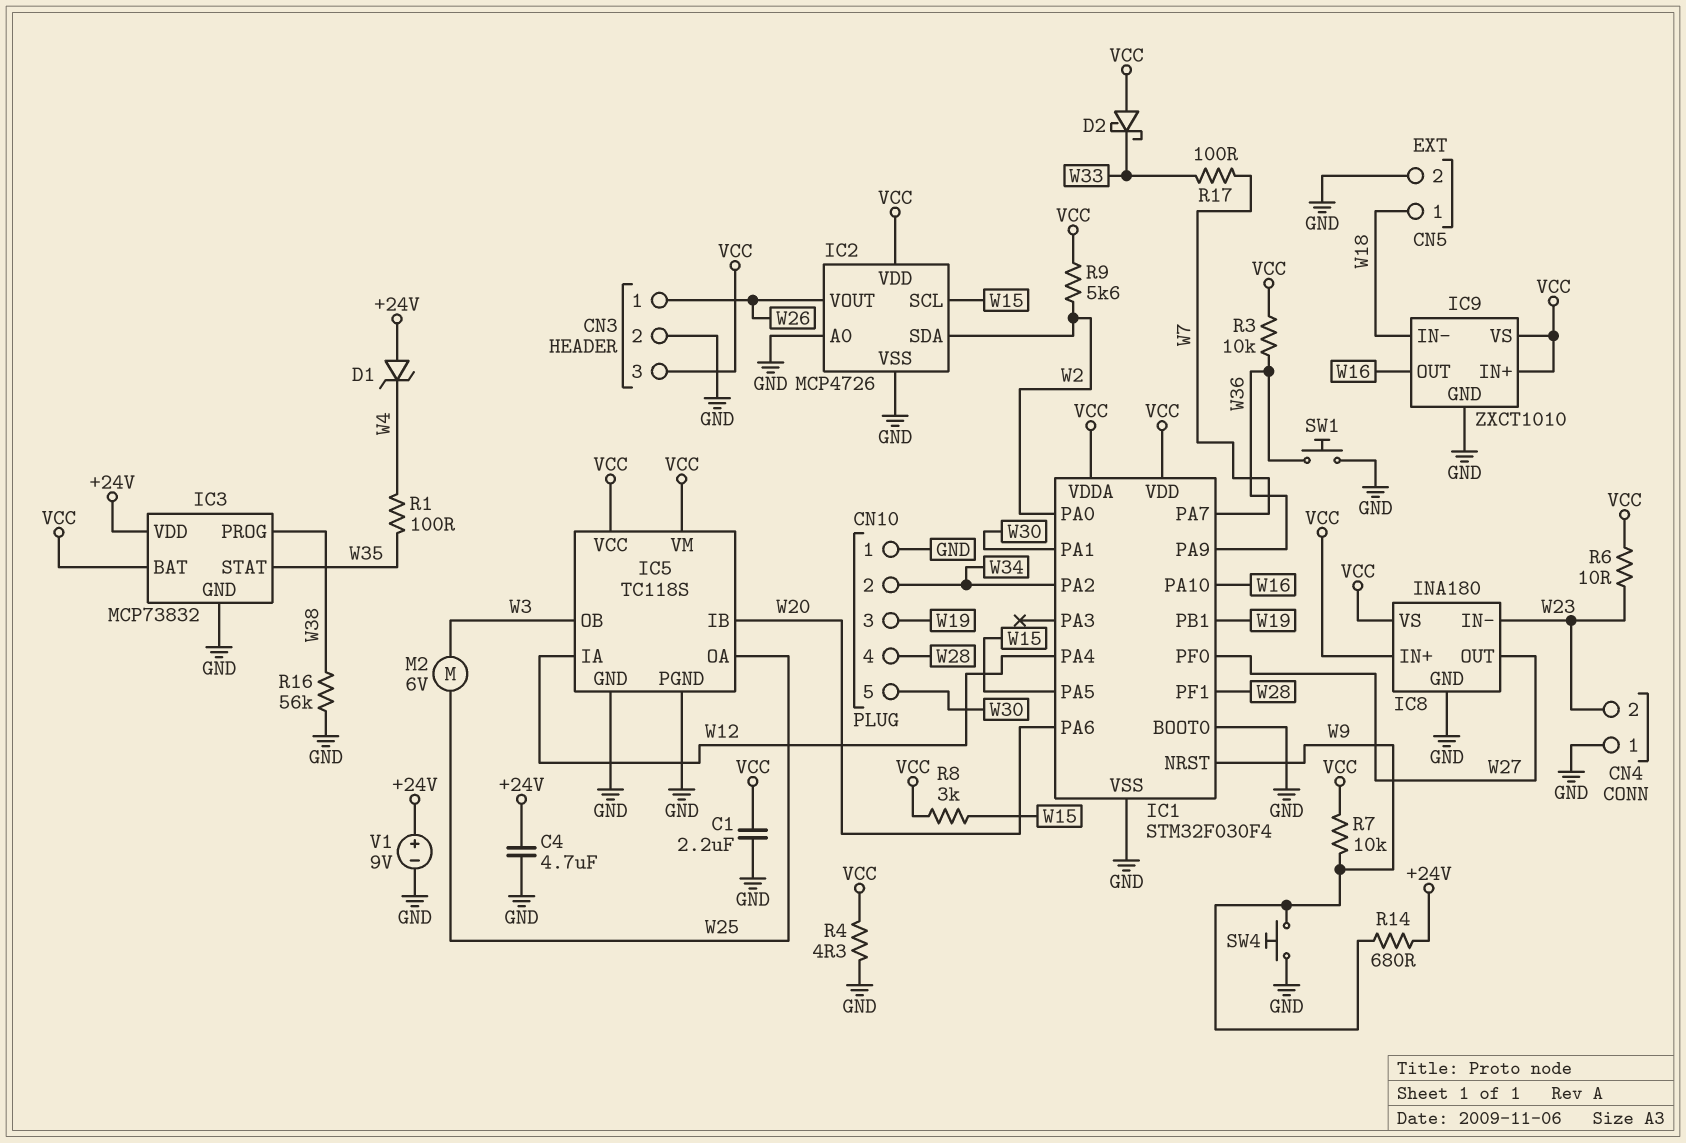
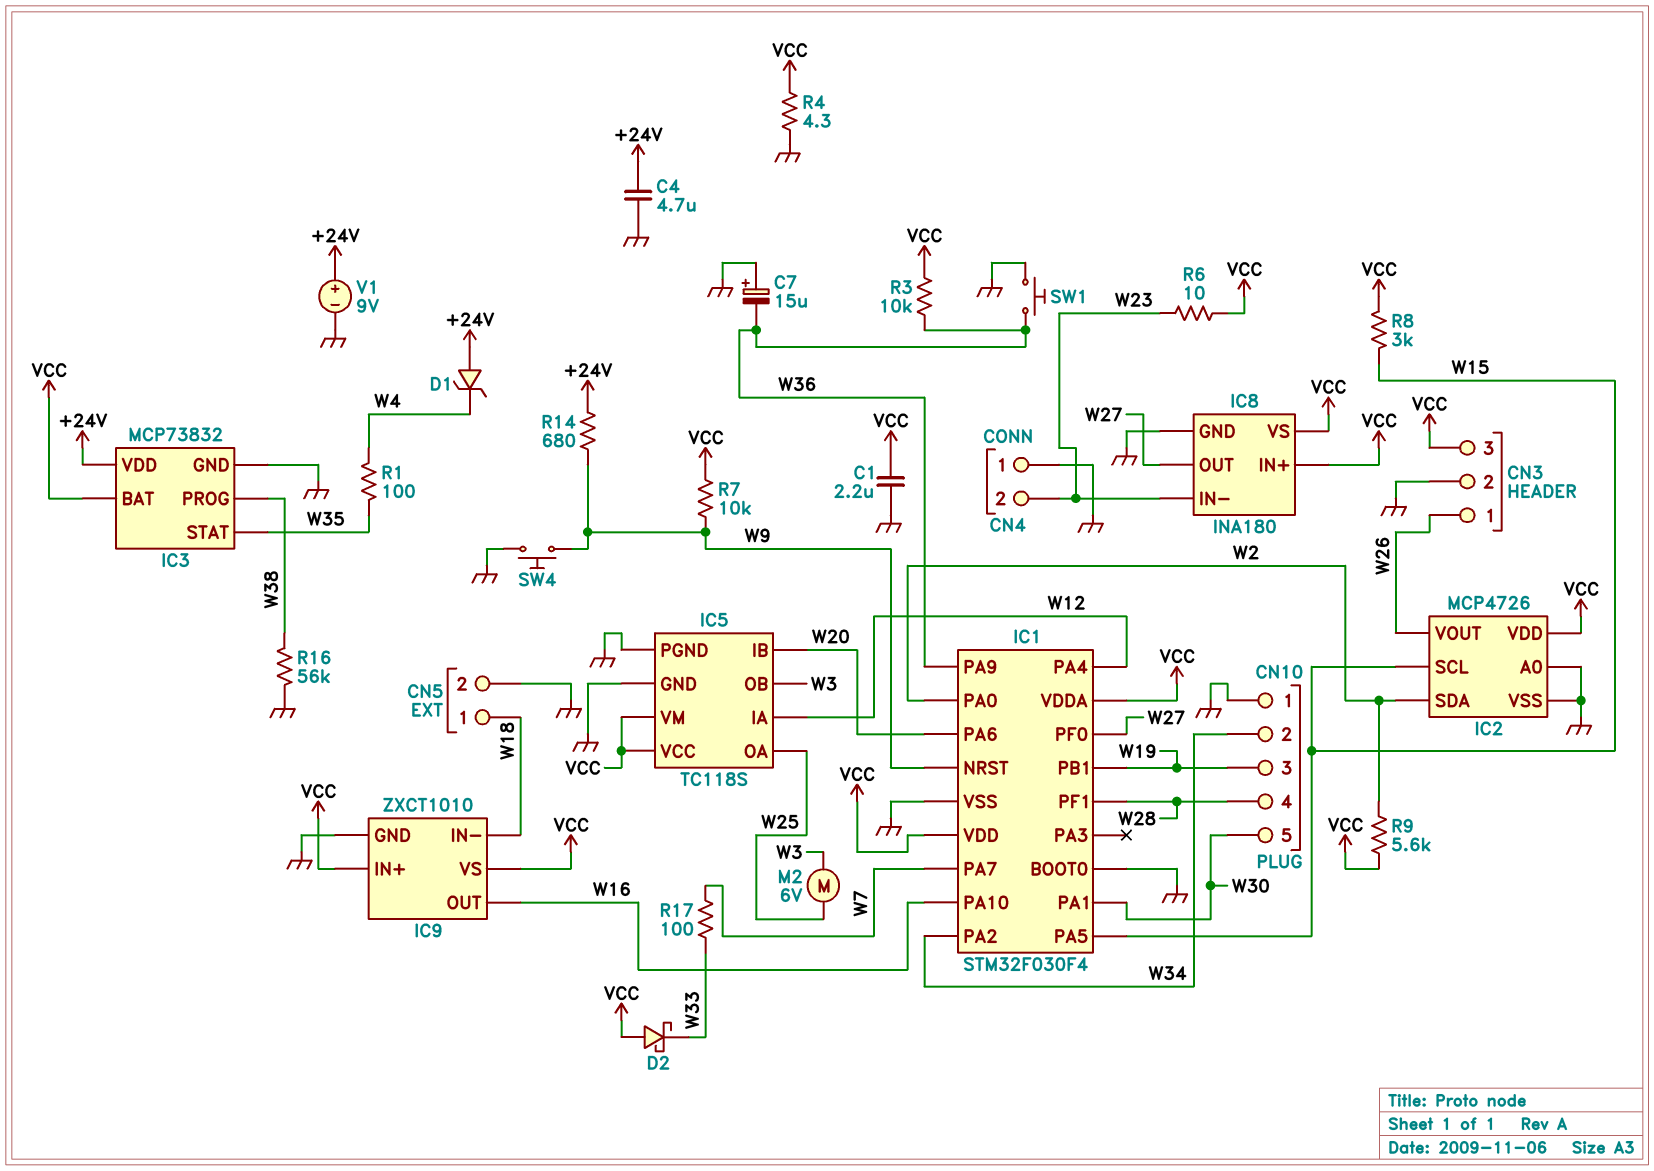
C7: none -> 15uF (plus GND, minus W36)

